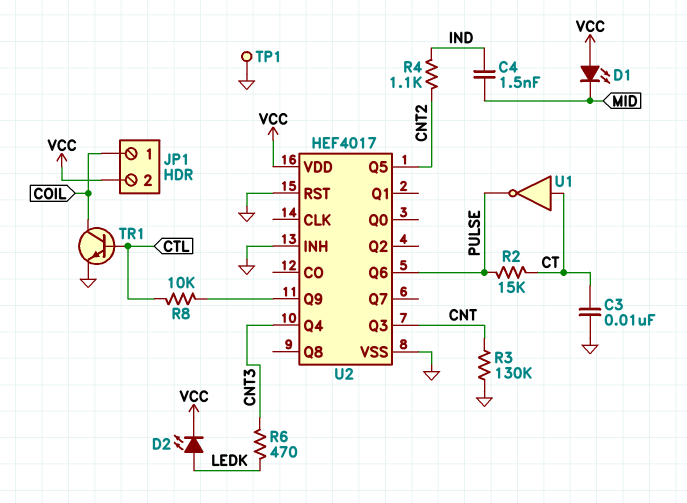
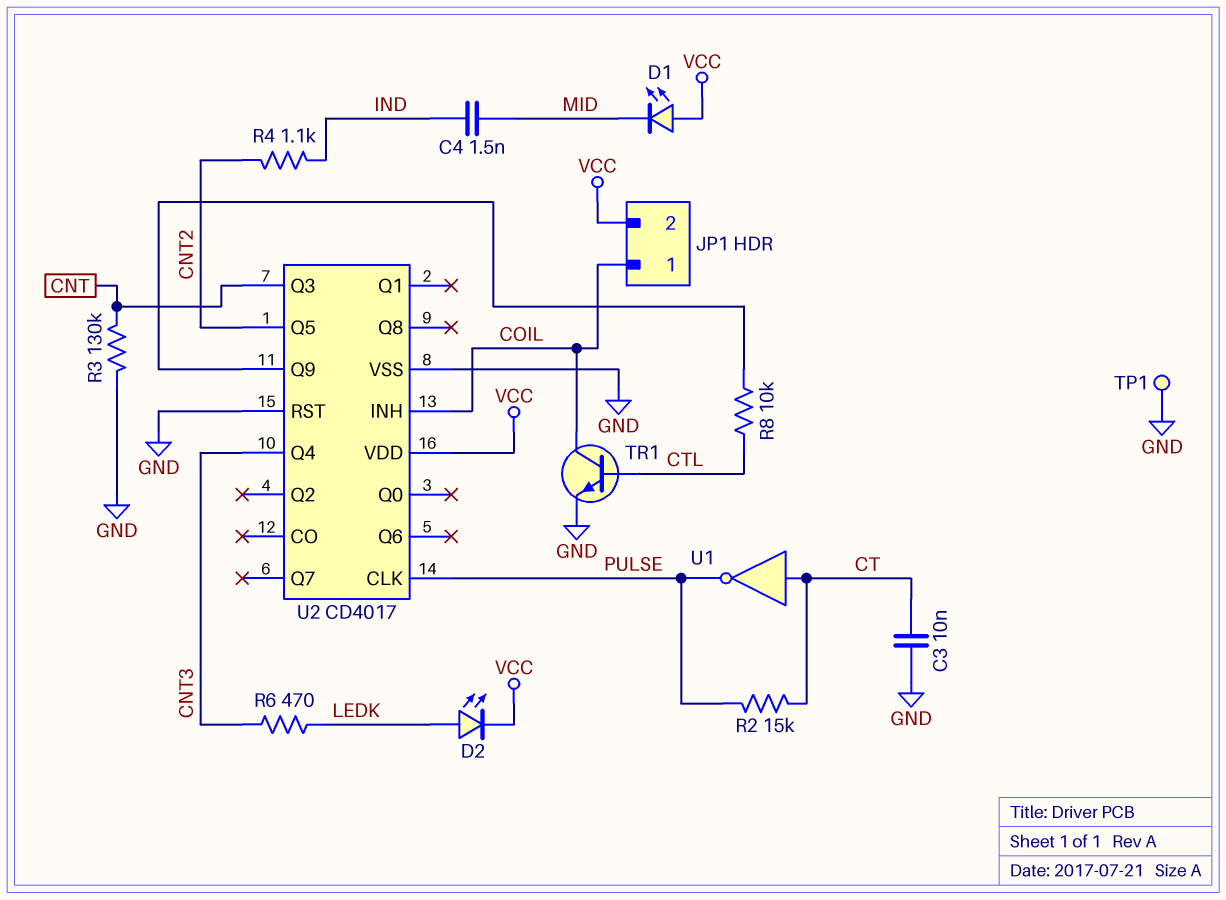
U2: HEF4017 -> CD4017
U2 pin CLK: none -> PULSE
U2 pin INH: GND -> COIL
U2 pin Q6: PULSE -> none

